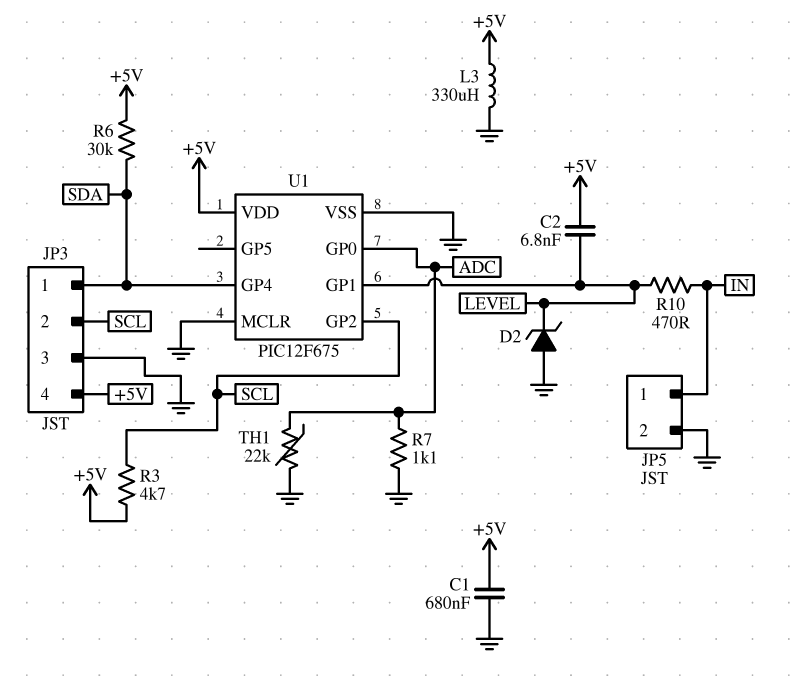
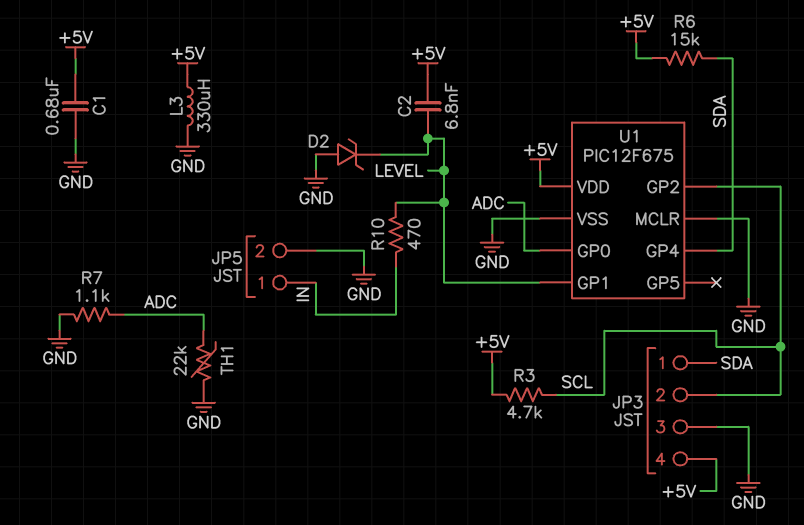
R6: 30k (+5V, SDA) -> 15k (+5V, SDA)

